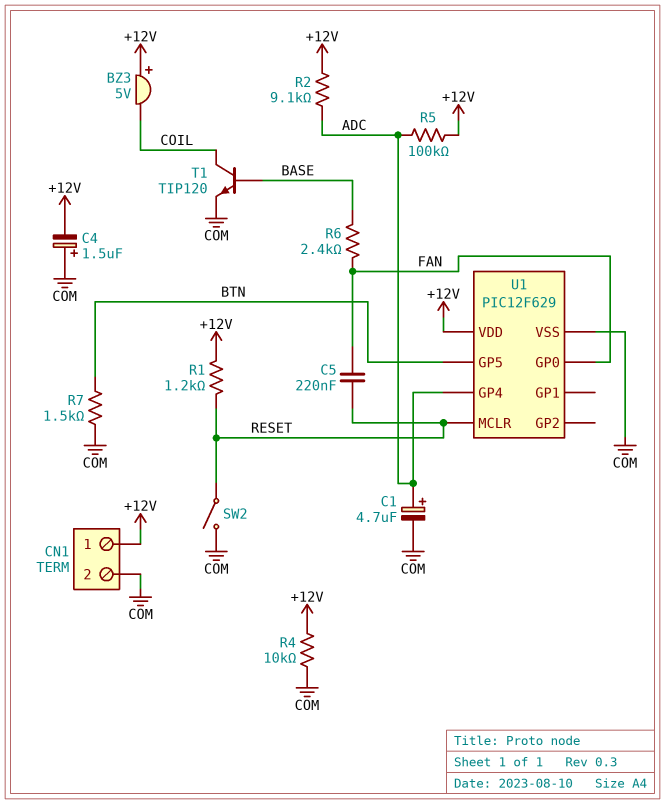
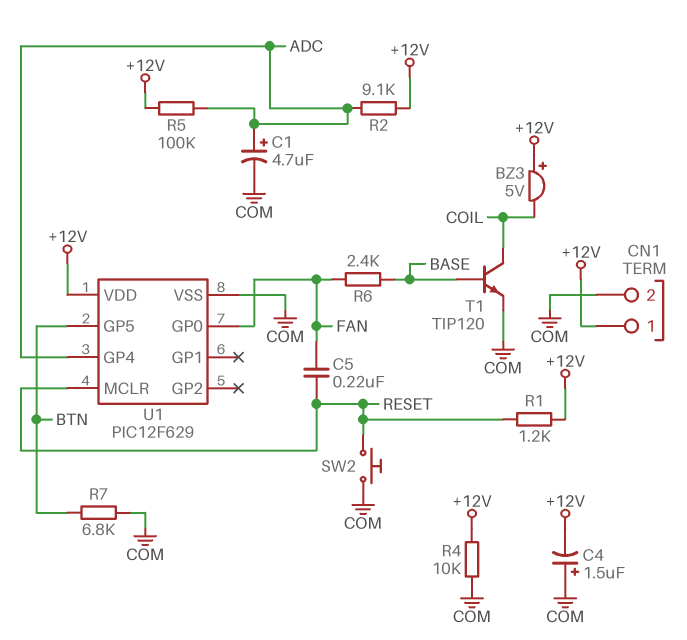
R7: 1.5k (BTN, COM) -> 6.8k (BTN, COM)
SW2: switch (COM, RESET) -> button (COM, RESET)

